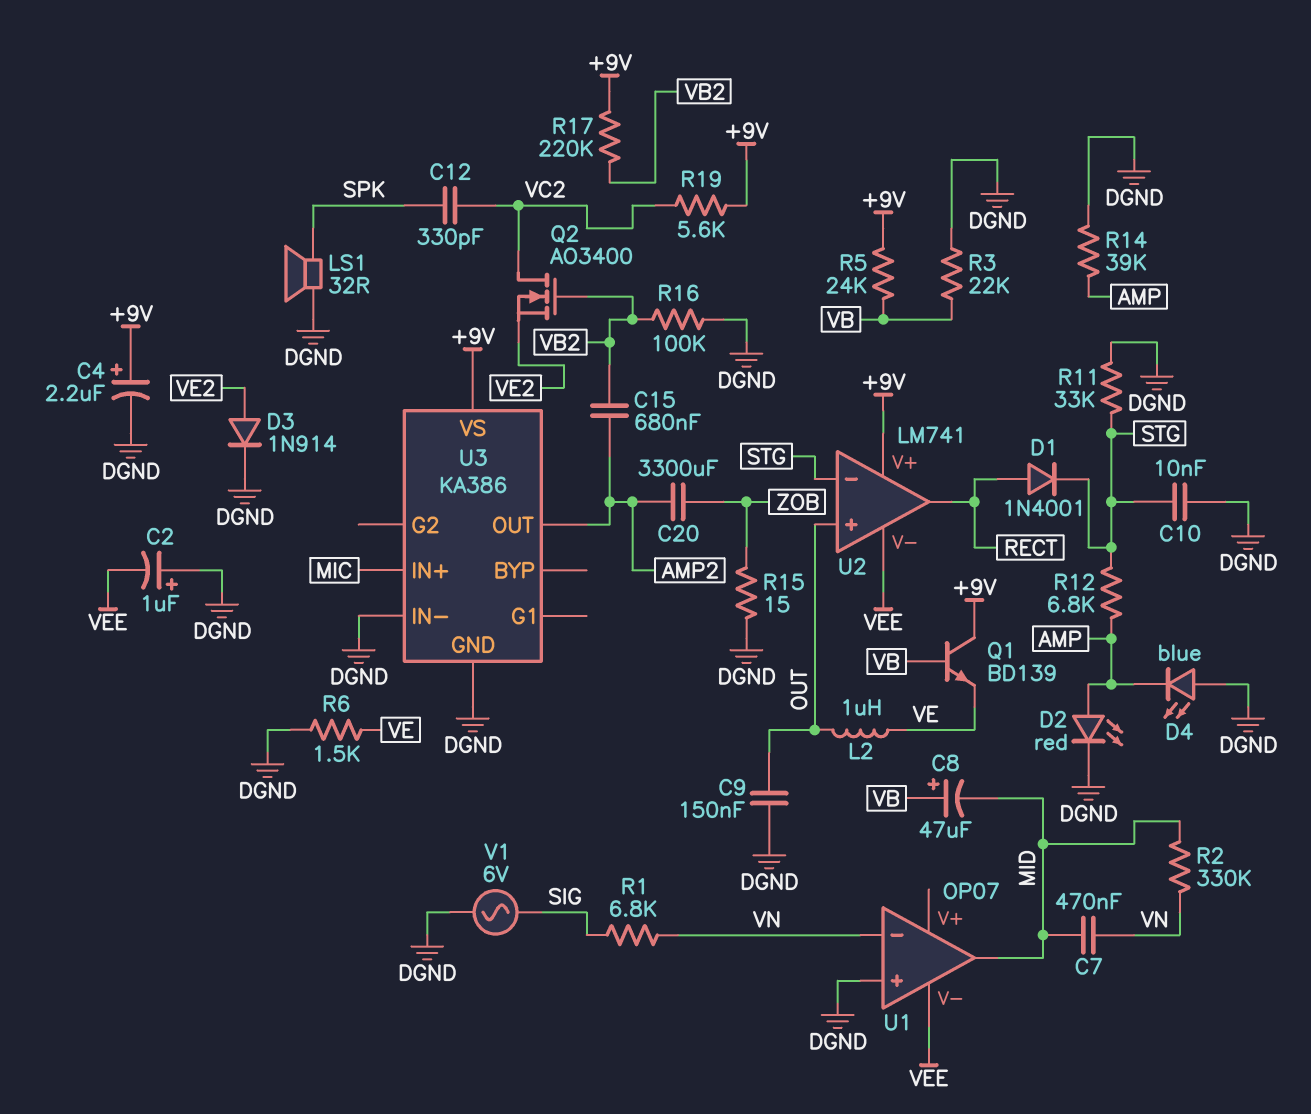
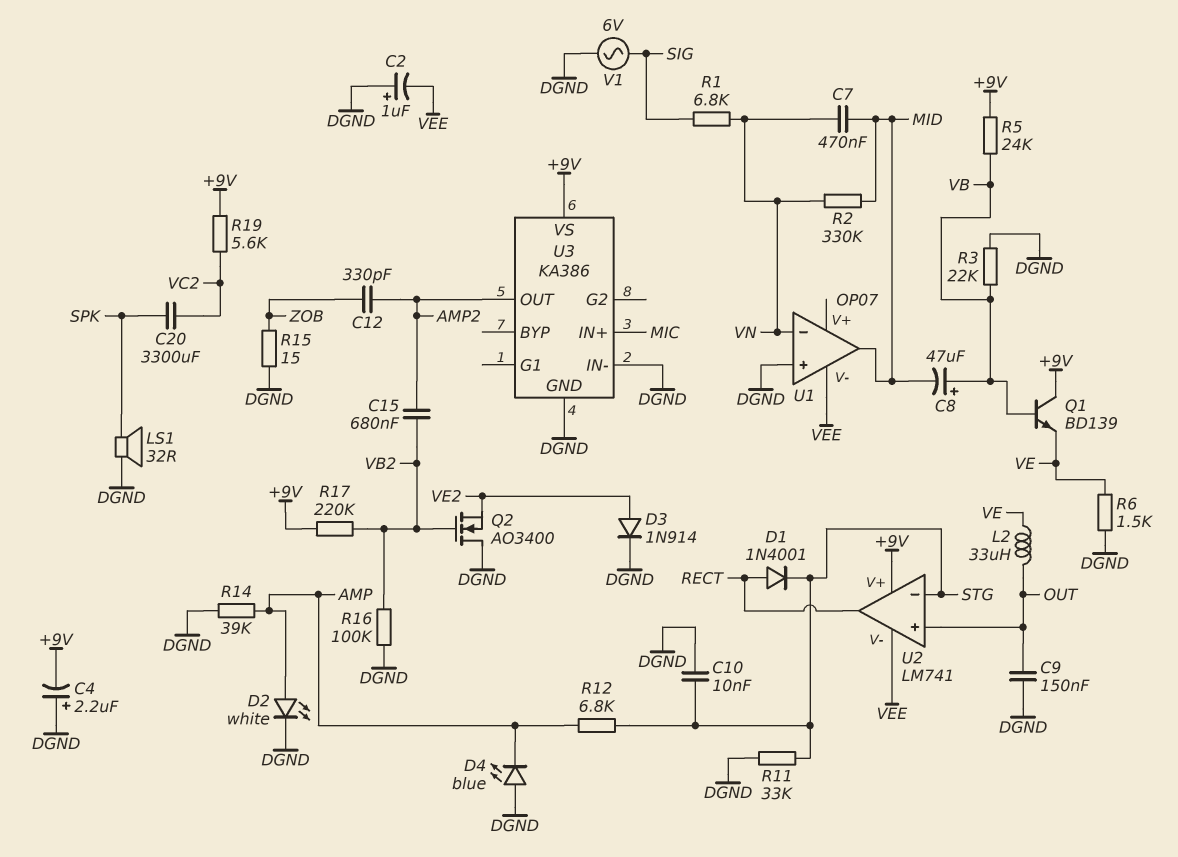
C4: 2.2uF (plus +9V, minus DGND) -> 2.2uF (plus DGND, minus +9V)
C12: 330pF (SPK, VC2) -> 330pF (AMP2, ZOB)
C20: 3300uF (AMP2, ZOB) -> 3300uF (SPK, VC2)
D2: LED red (A AMP, K DGND) -> LED white (A AMP, K DGND)
L2: 1uH (OUT, VE) -> 33uH (OUT, VE)
Q2: NMOS AO3400 (G VB2, D VC2, S VE2) -> NMOS AO3400 (G VB2, D DGND, S VE2)

